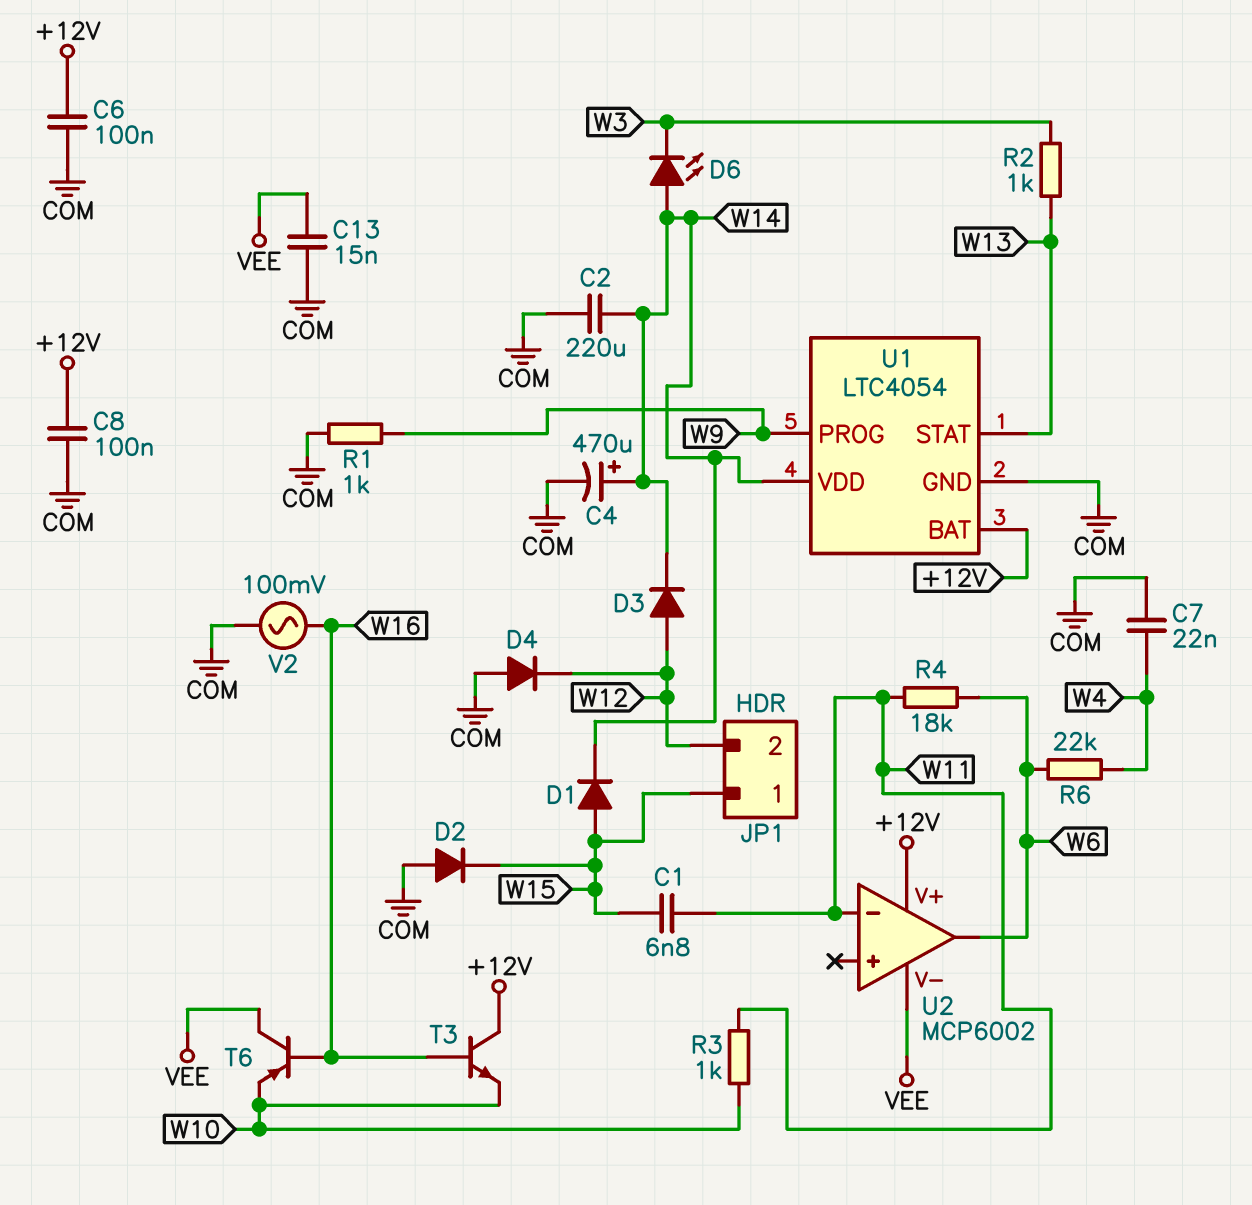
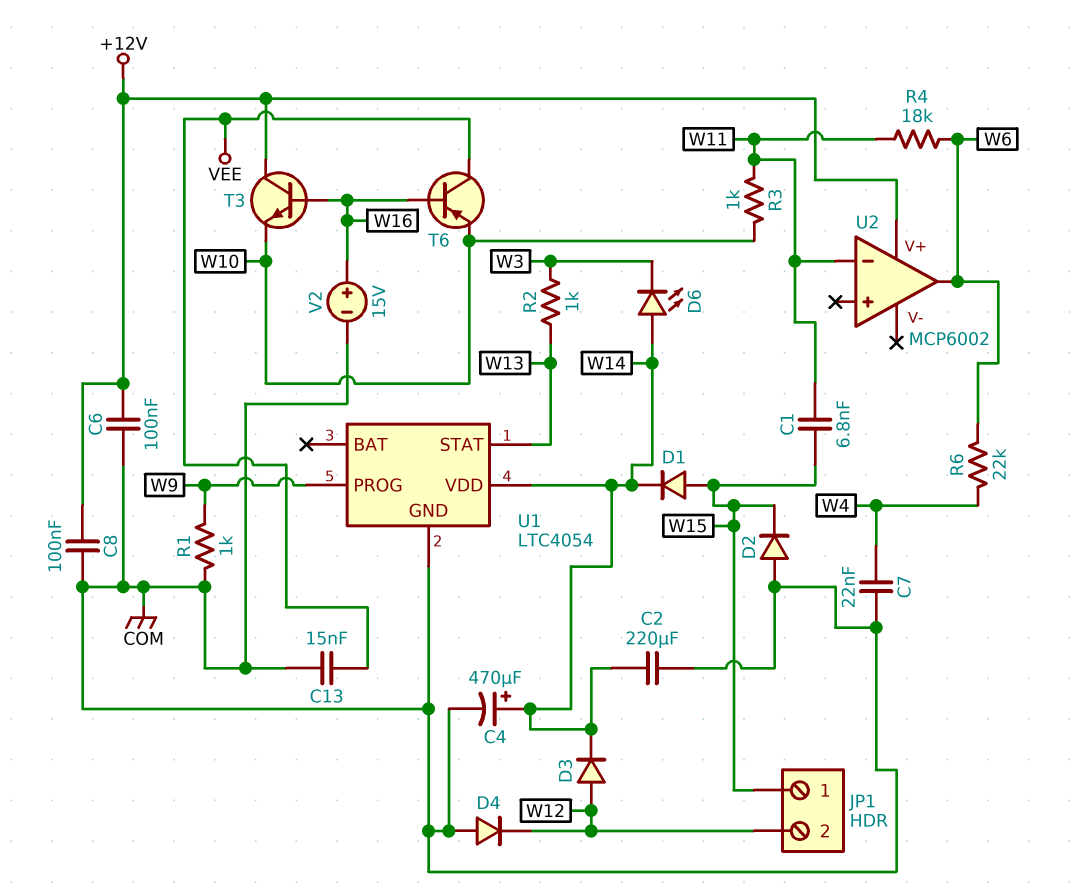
U1 pin BAT: +12V -> none
U2 pin V-: VEE -> none
V2: AC 100mV (COM, W16) -> 15V (plus W16, minus COM)

